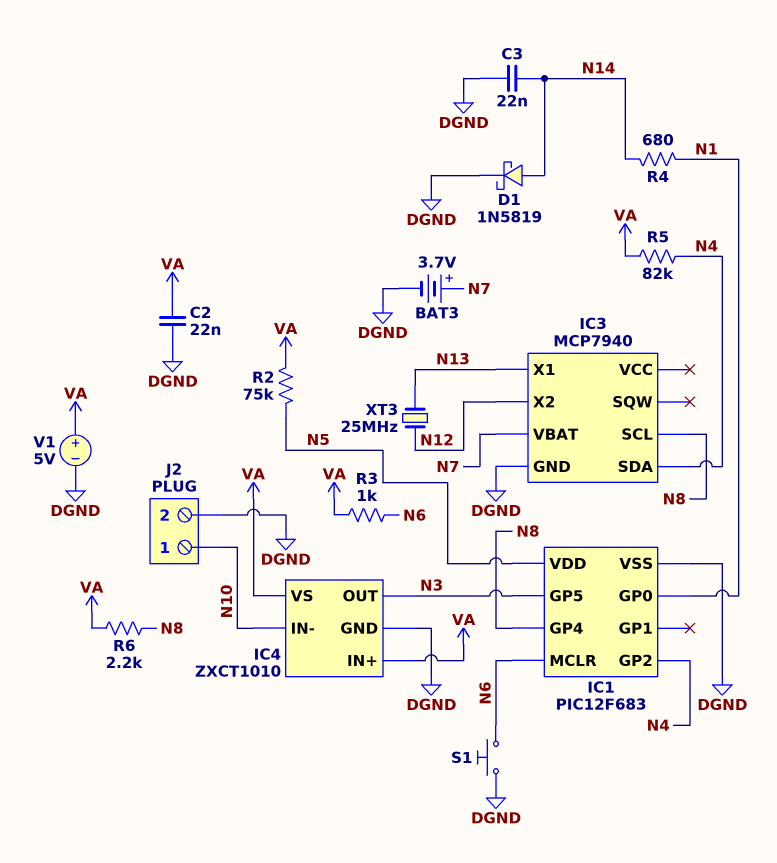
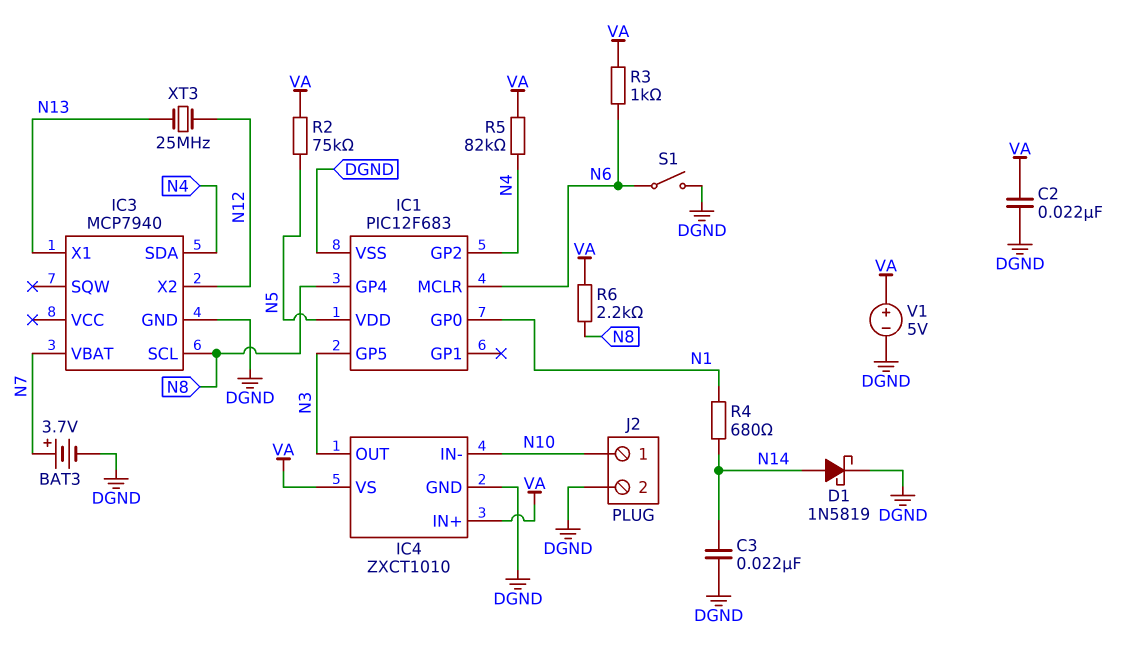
S1: button (DGND, N6) -> switch (DGND, N6)

